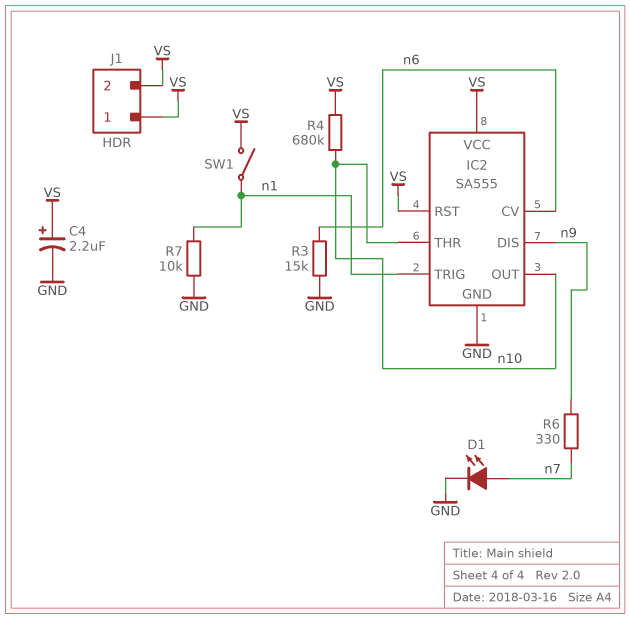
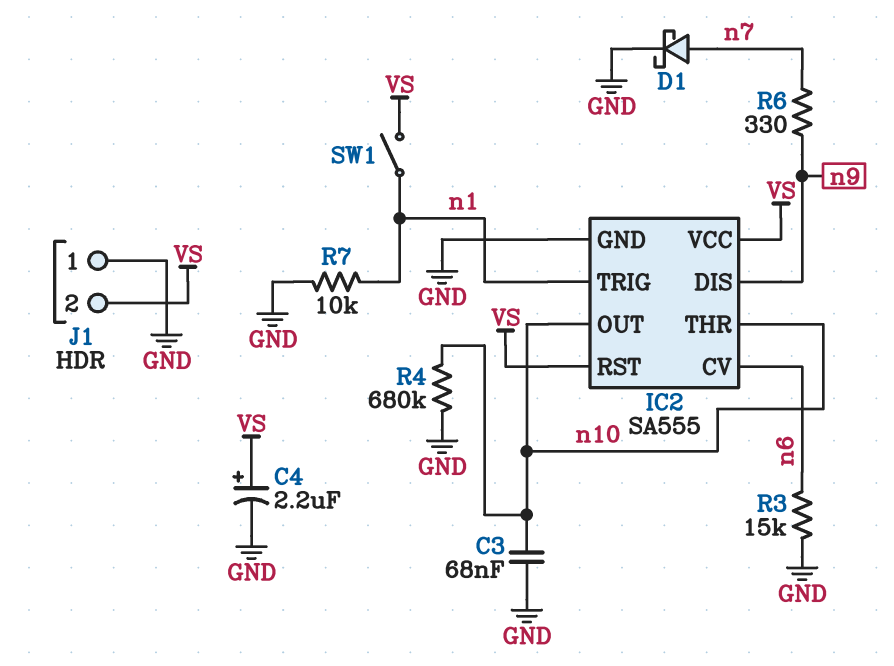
C3: none -> 68nF (GND, n10)
D1: LED (A n7, K GND) -> schottky (A n7, K GND)
J1 pin 1: VS -> GND
R4: 680k (VS, n10) -> 680k (GND, n10)

